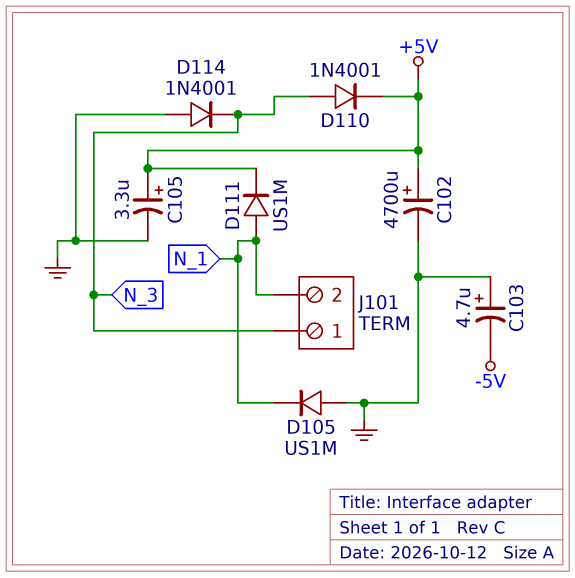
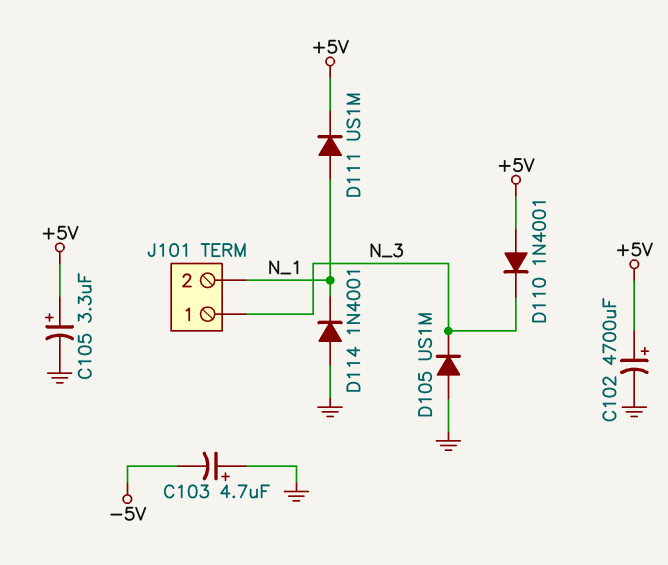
D105: diode US1M (A GND, K N_1) -> diode US1M (A GND, K N_3)
D110: diode 1N4001 (A N_3, K +5V) -> diode 1N4001 (A +5V, K N_3)
D114: diode 1N4001 (A GND, K N_3) -> diode 1N4001 (A GND, K N_1)

